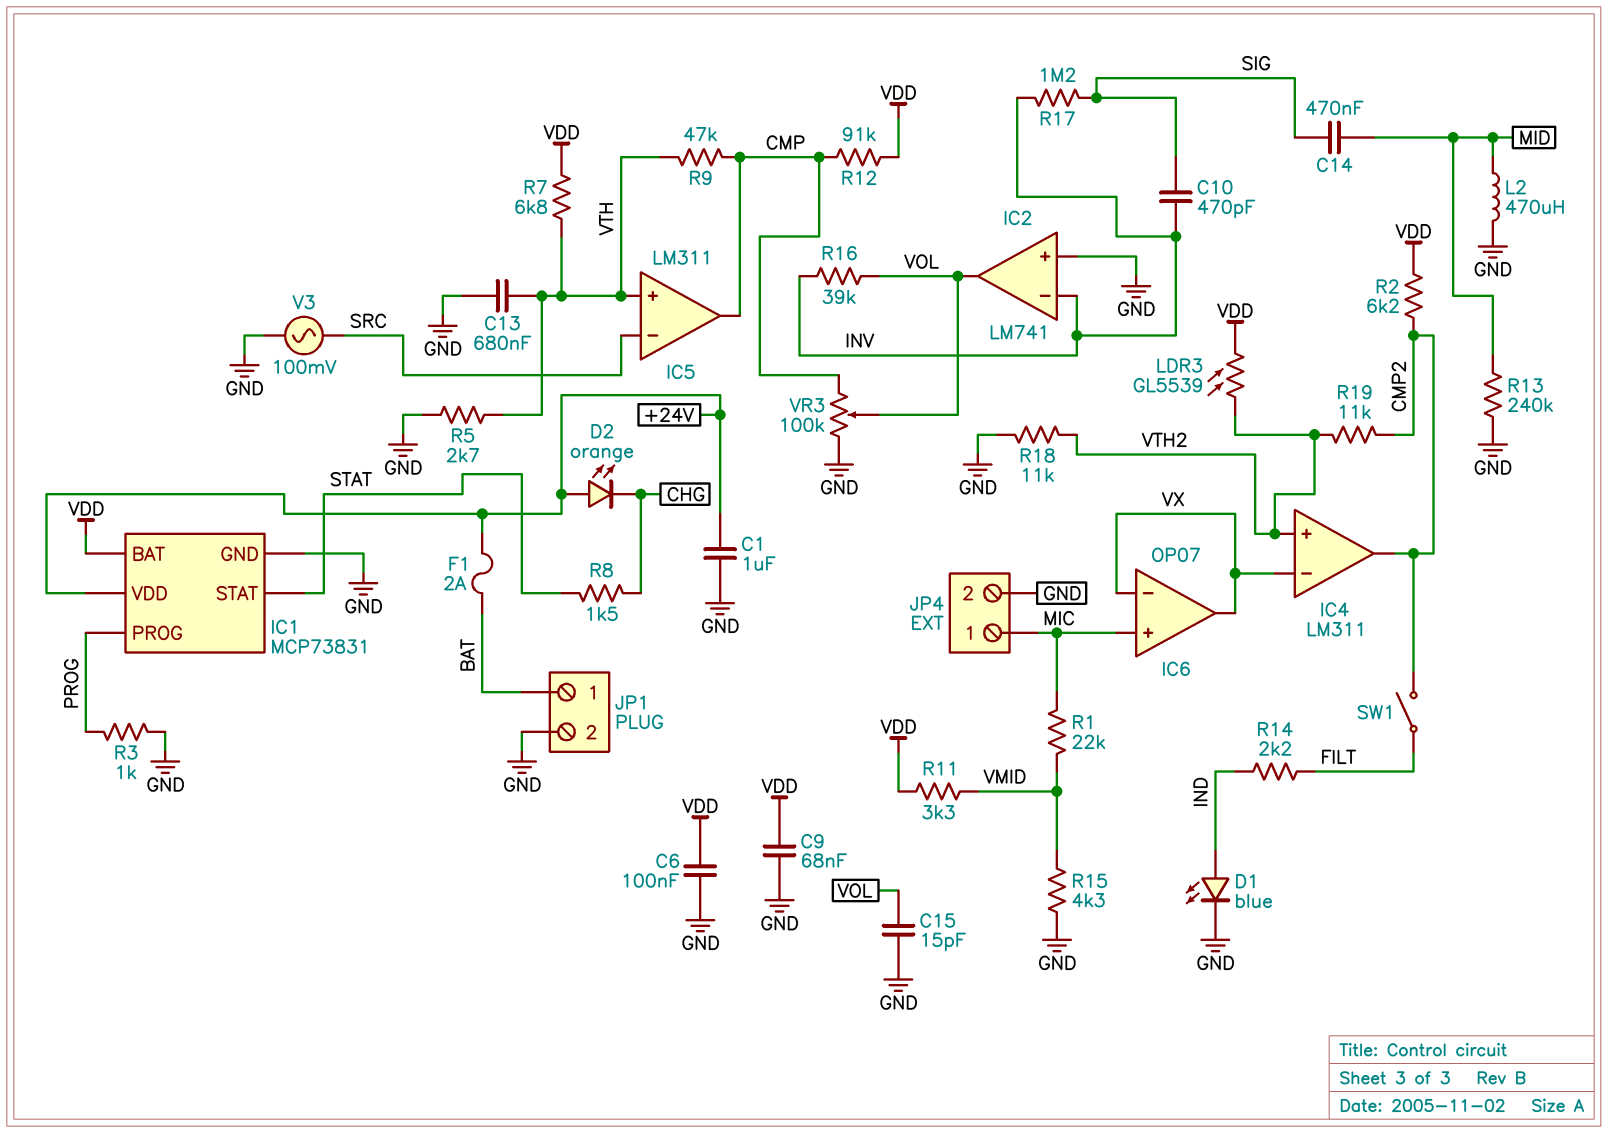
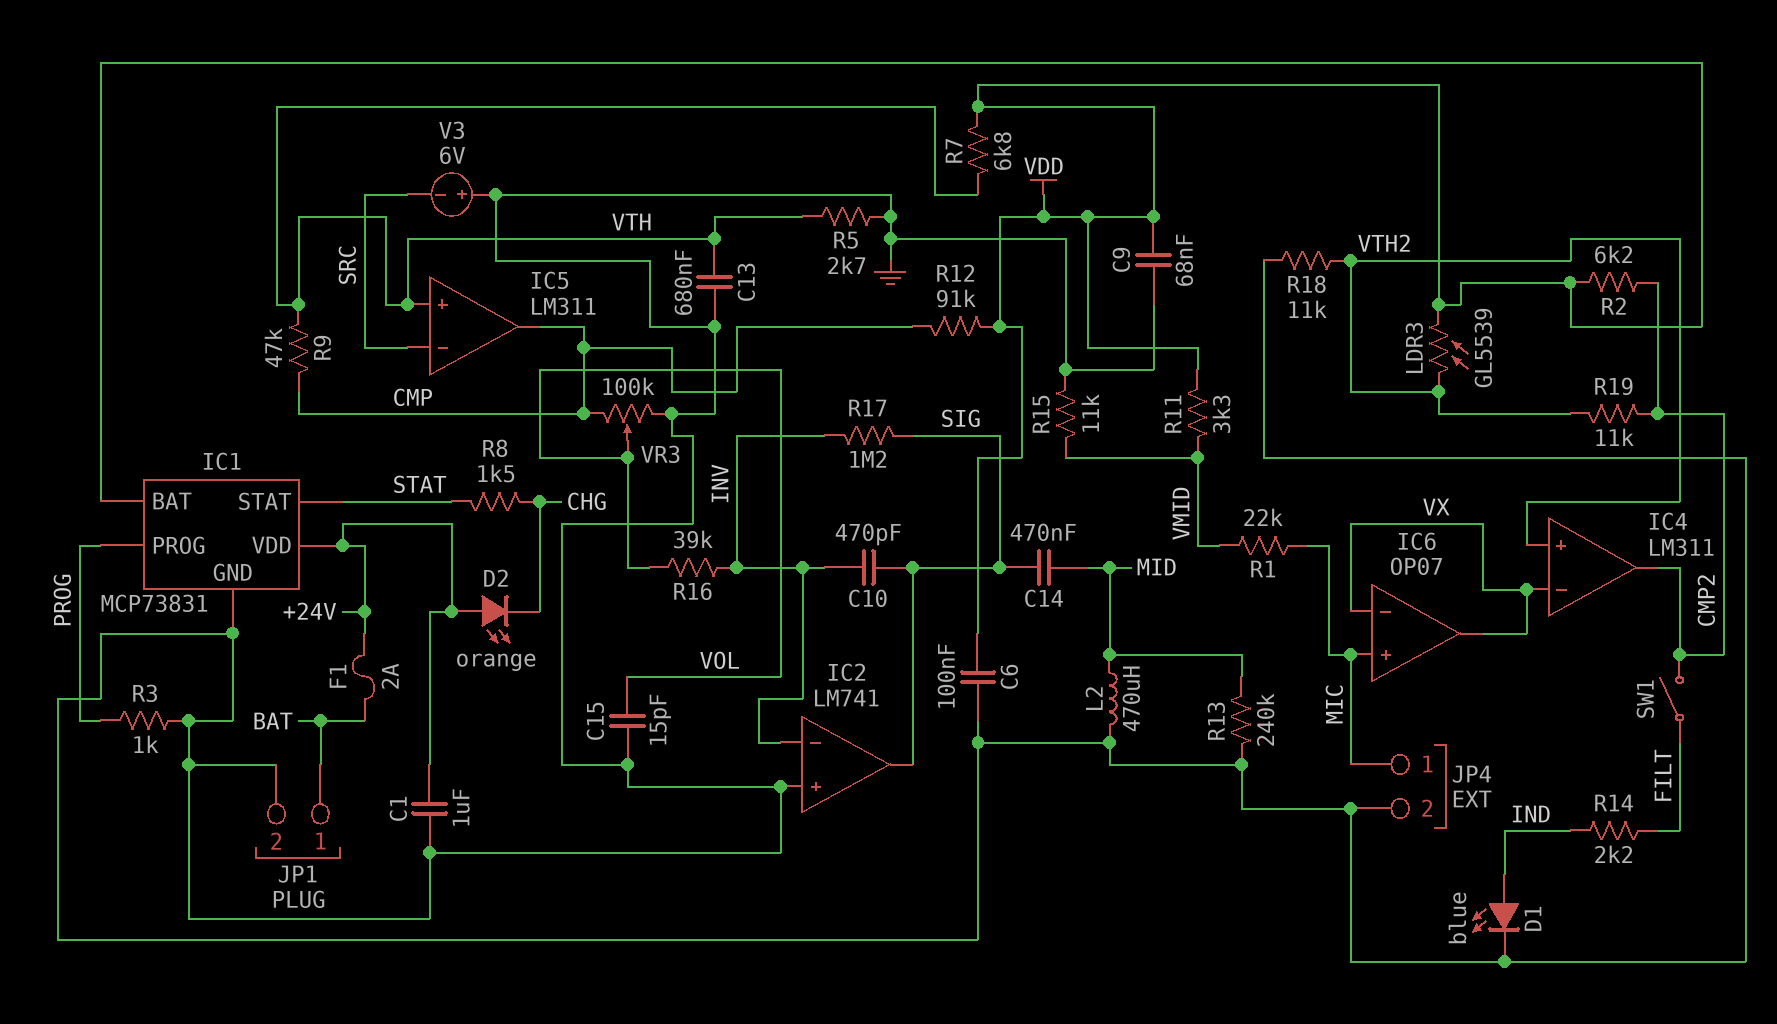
IC2 pin out: VOL -> SIG
R15: 4.3k (GND, VMID) -> 11k (GND, VMID)
V3: AC 100mV (GND, SRC) -> 6V (plus GND, minus SRC)

